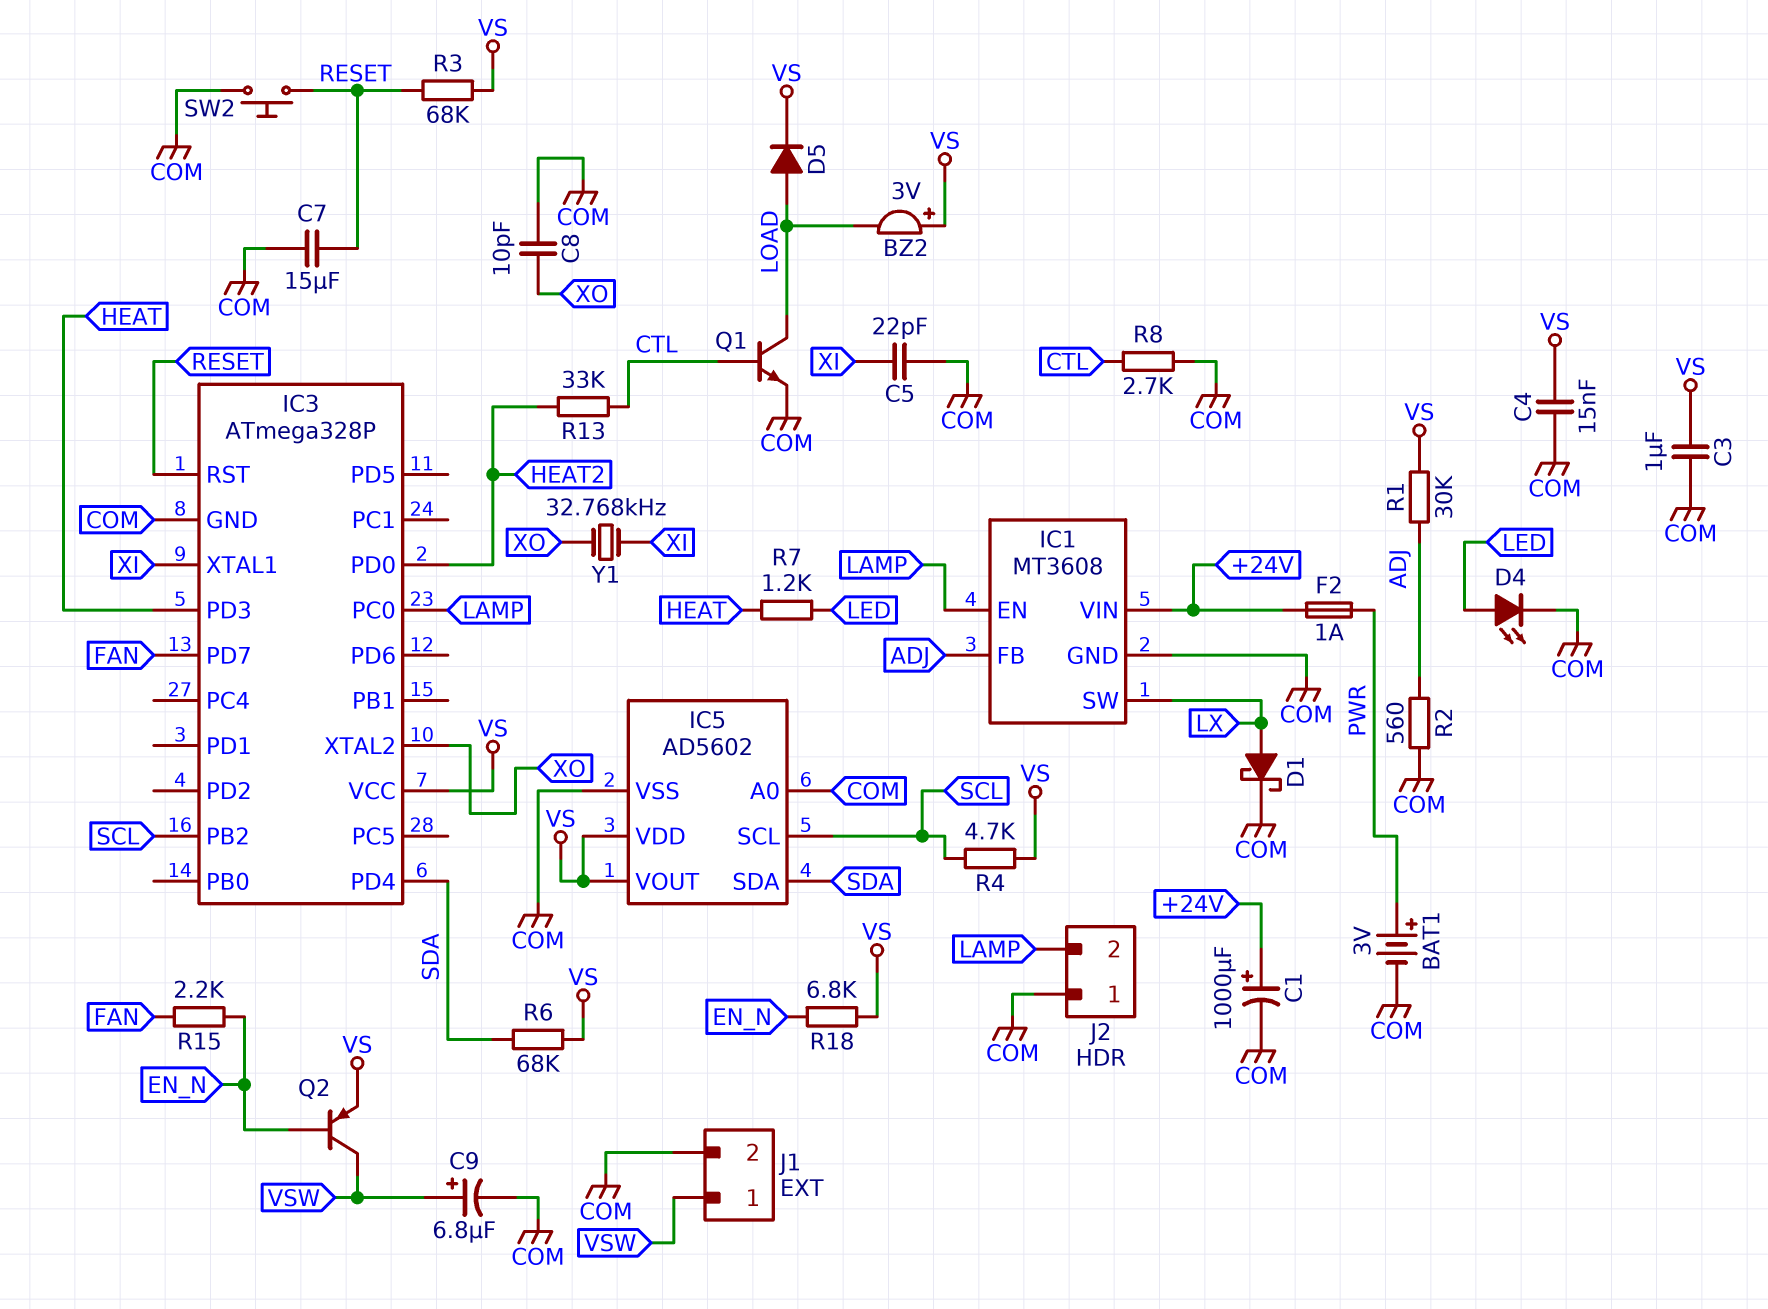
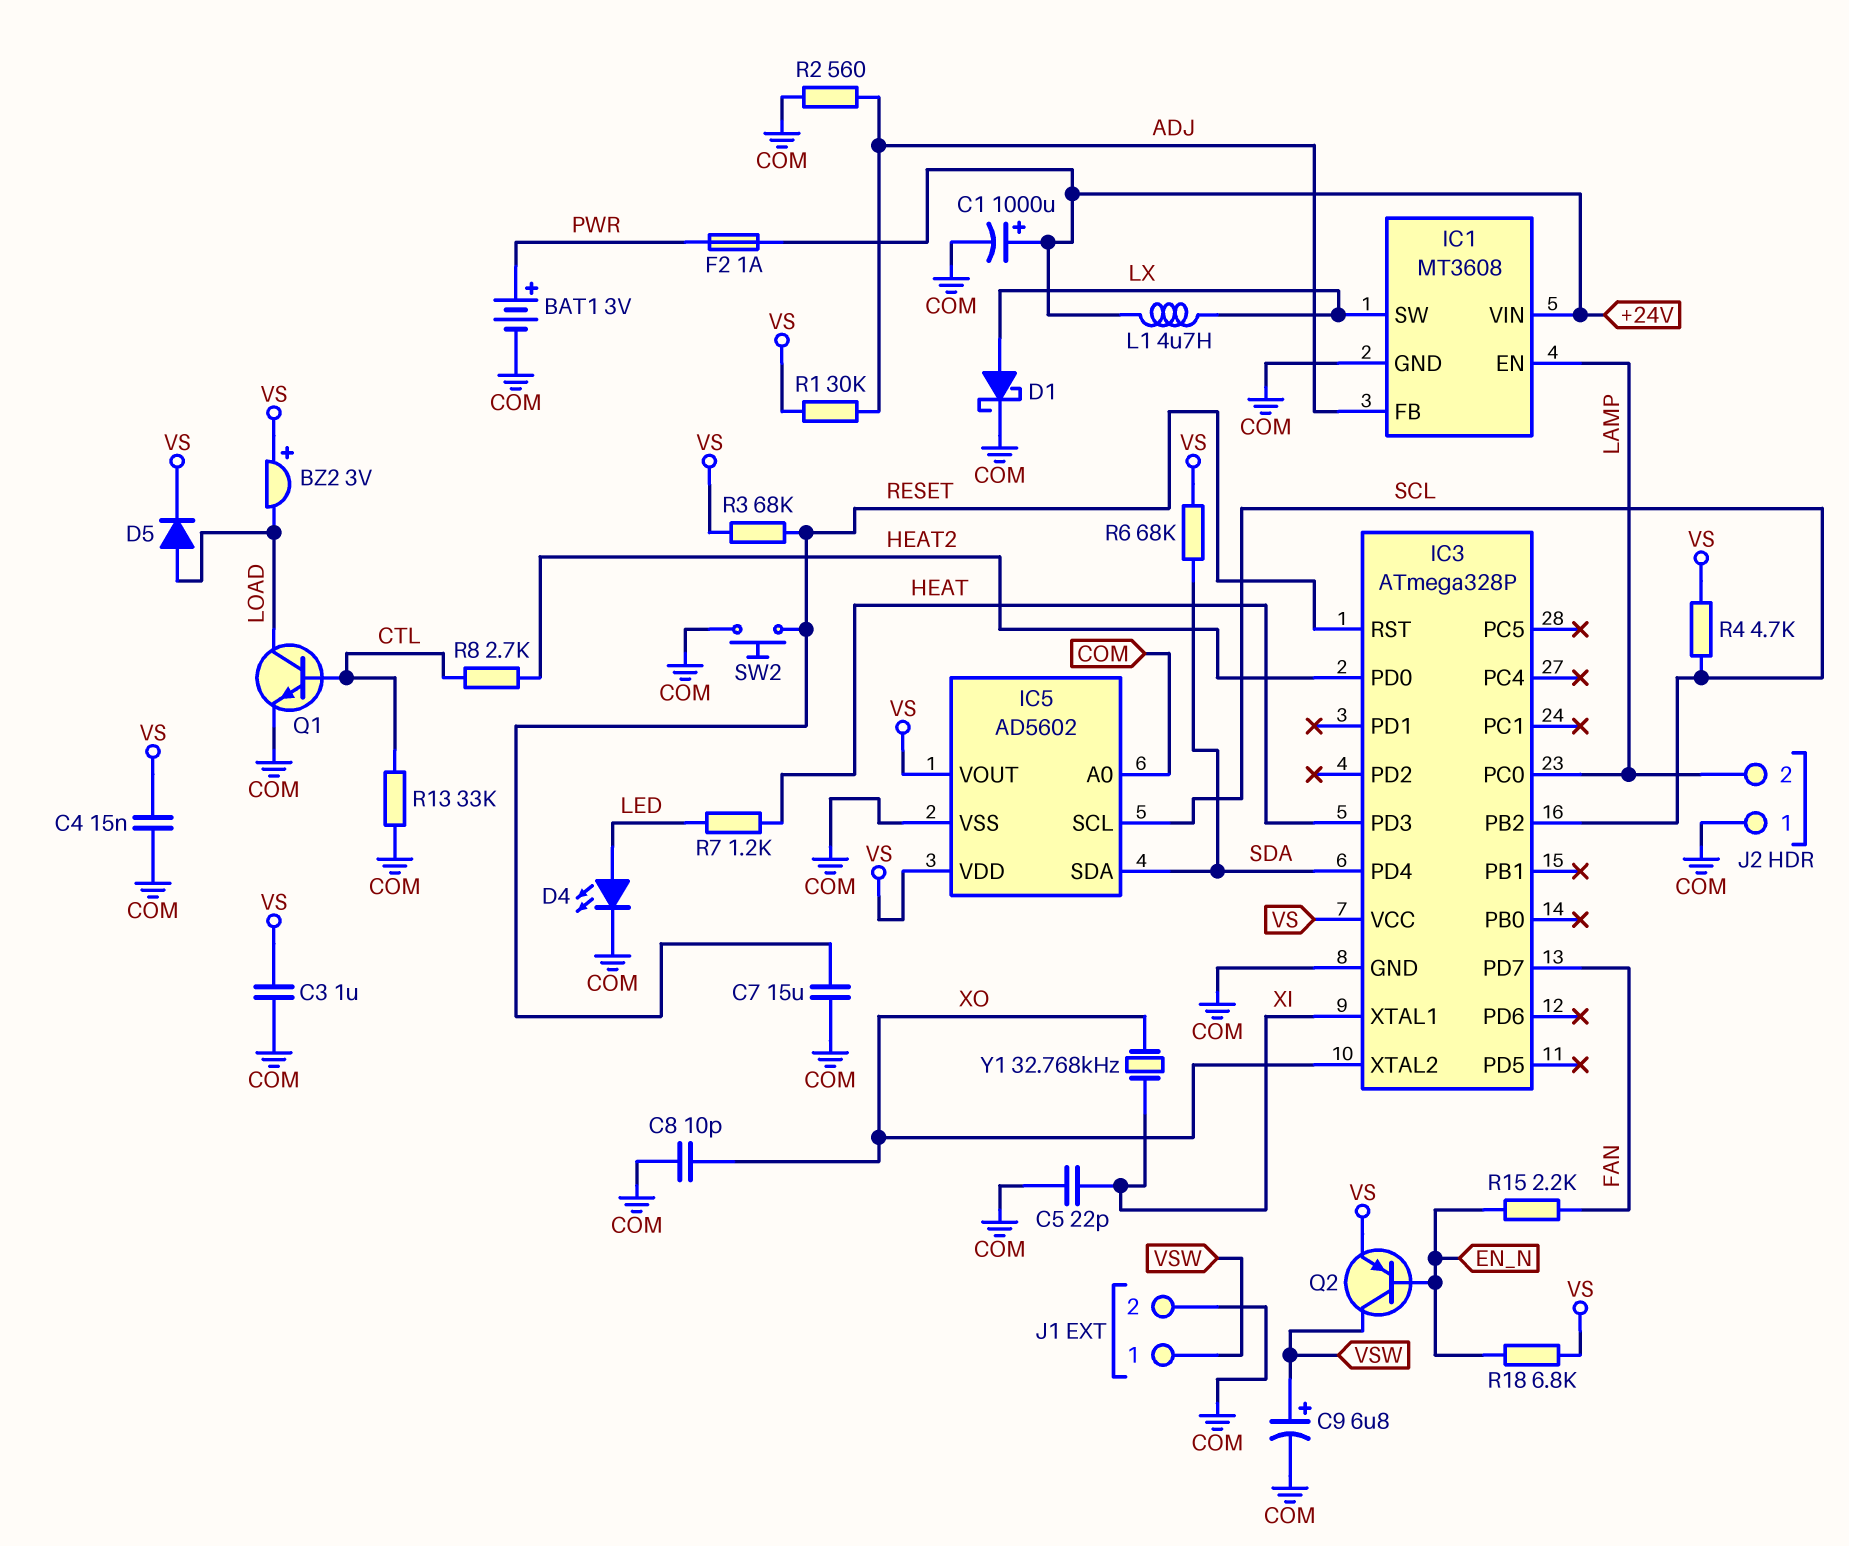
L1: none -> 4.7uH (+24V, LX)
R8: 2.7k (COM, CTL) -> 2.7k (CTL, HEAT2)
R13: 33k (CTL, HEAT2) -> 33k (COM, CTL)

